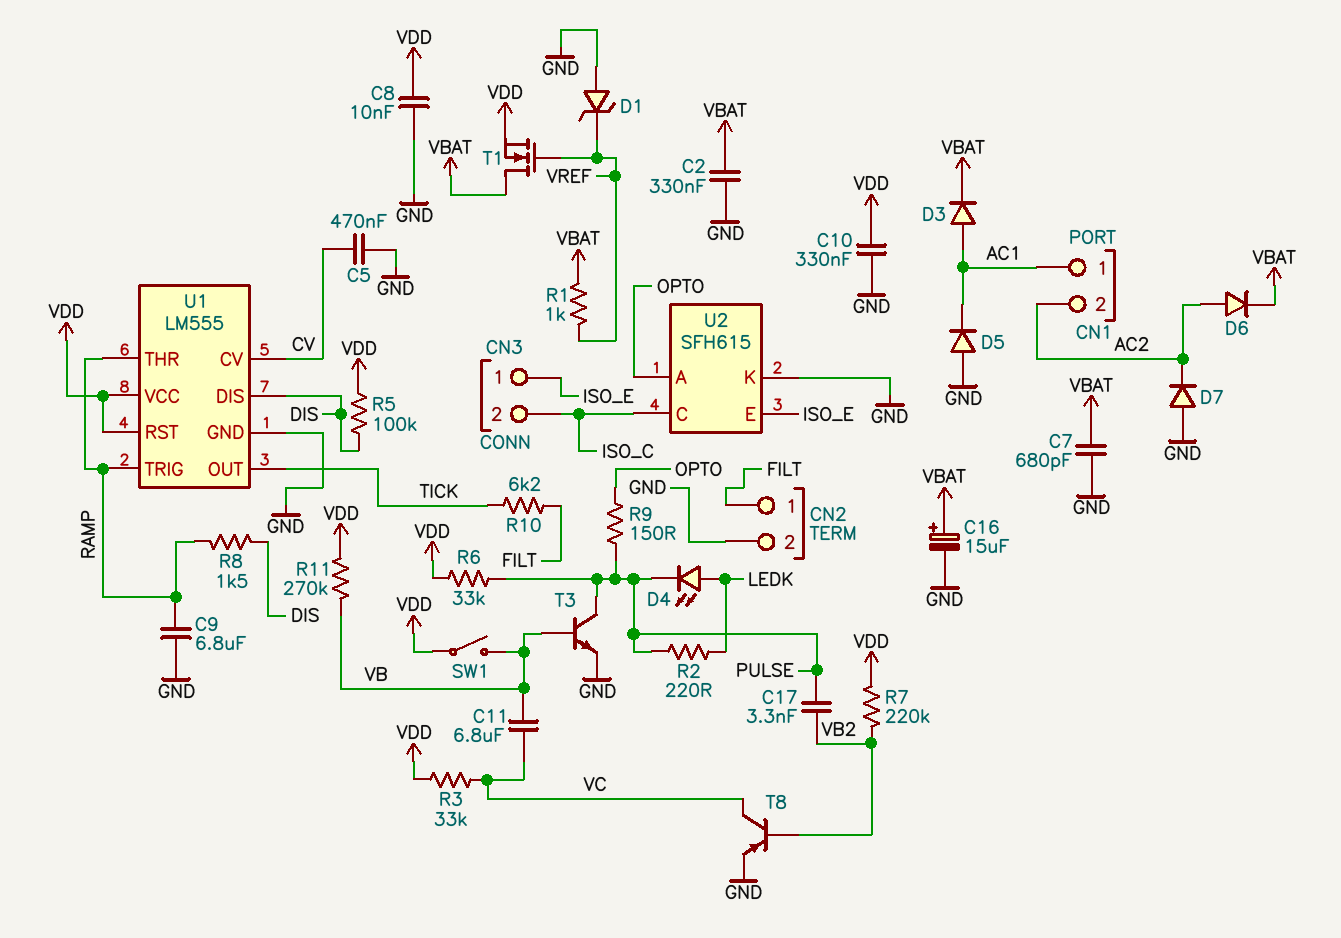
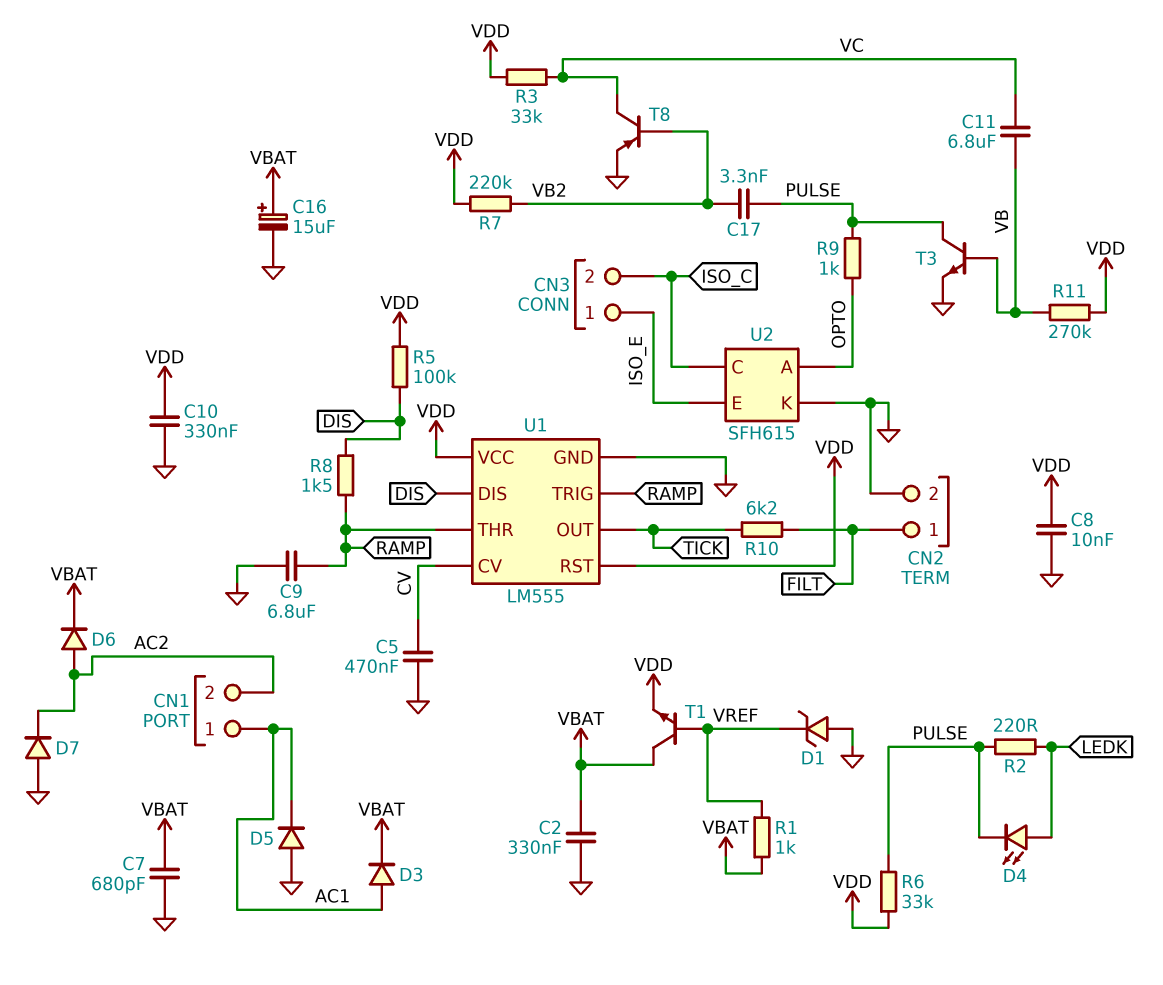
R9: 150 (OPTO, PULSE) -> 1k (OPTO, PULSE)
SW1: switch (VB, VDD) -> none
T1: NMOS (G VREF, D VBAT, S VDD) -> NPN (B VREF, C VBAT, E VDD)

